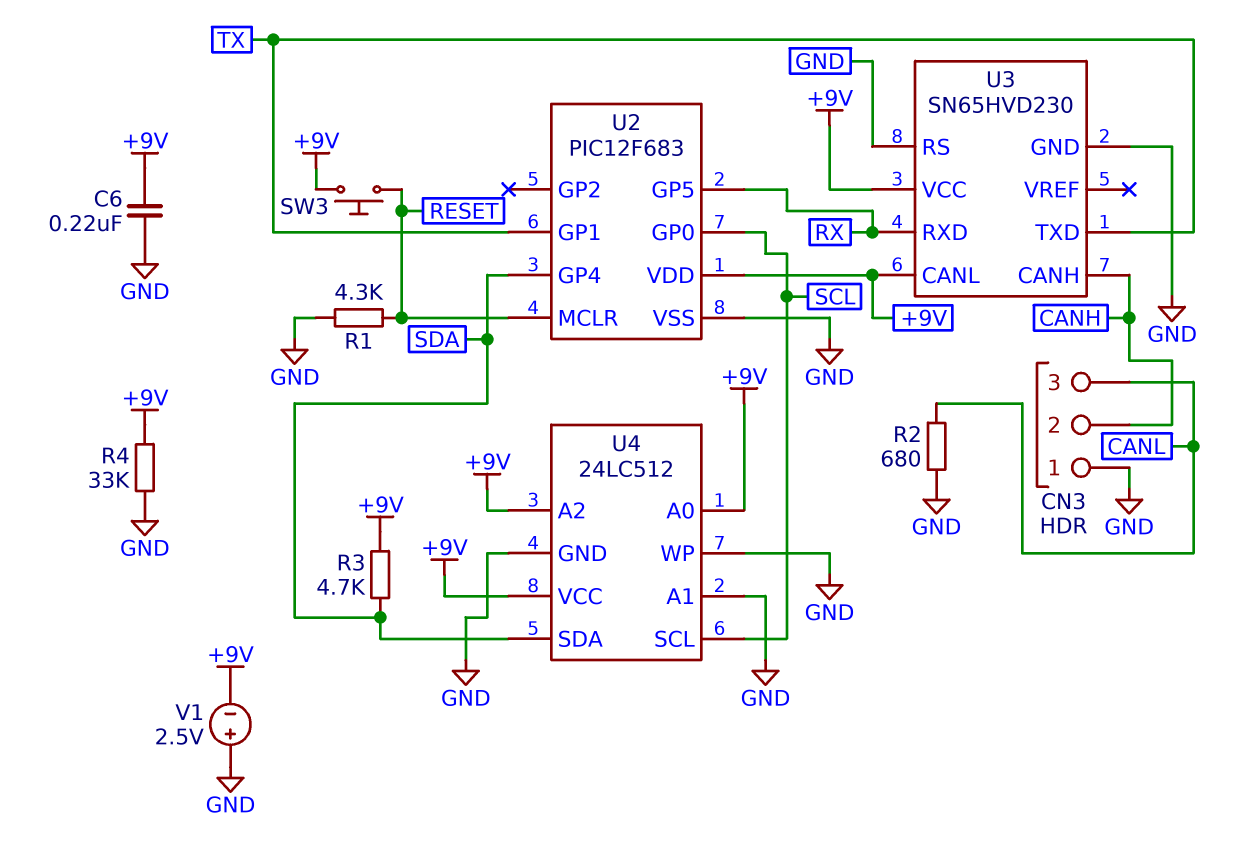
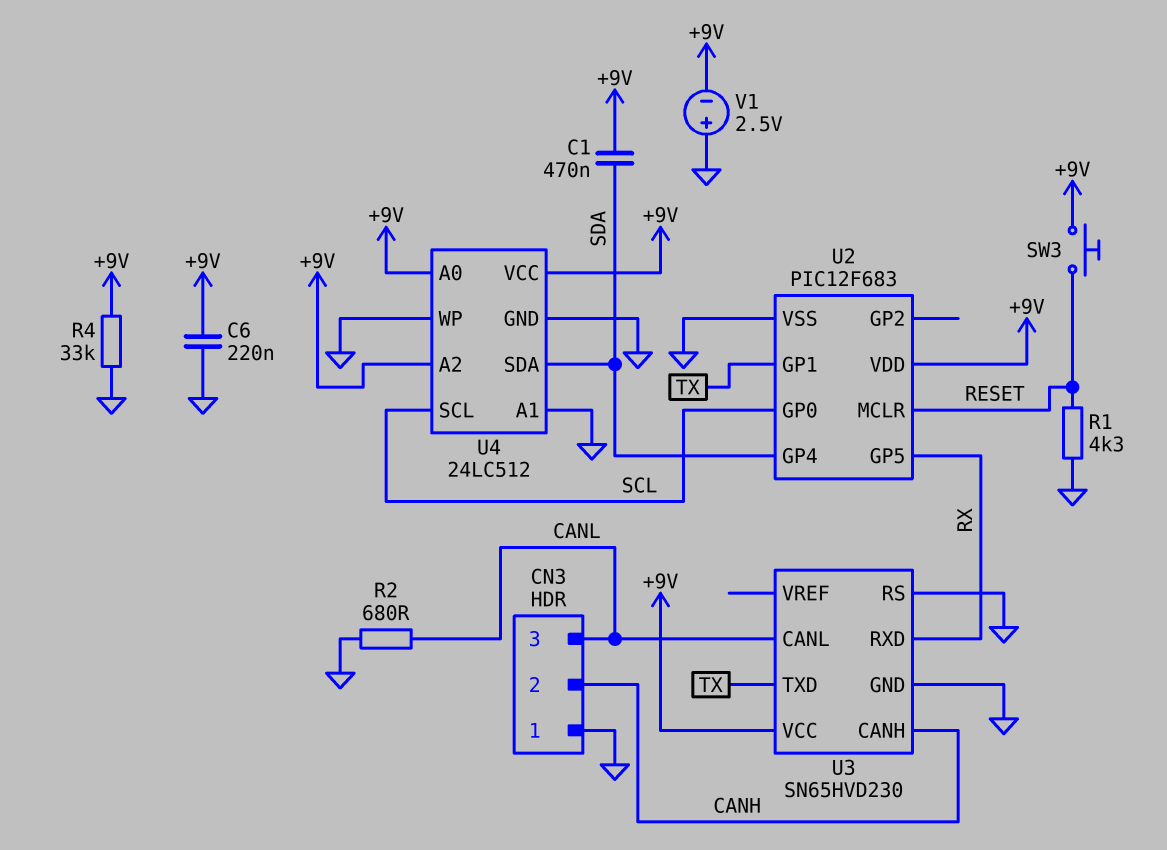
C1: none -> 470nF (+9V, SDA)
R3: 4.7k (+9V, SDA) -> none
U3 pin CANL: +9V -> CANL

